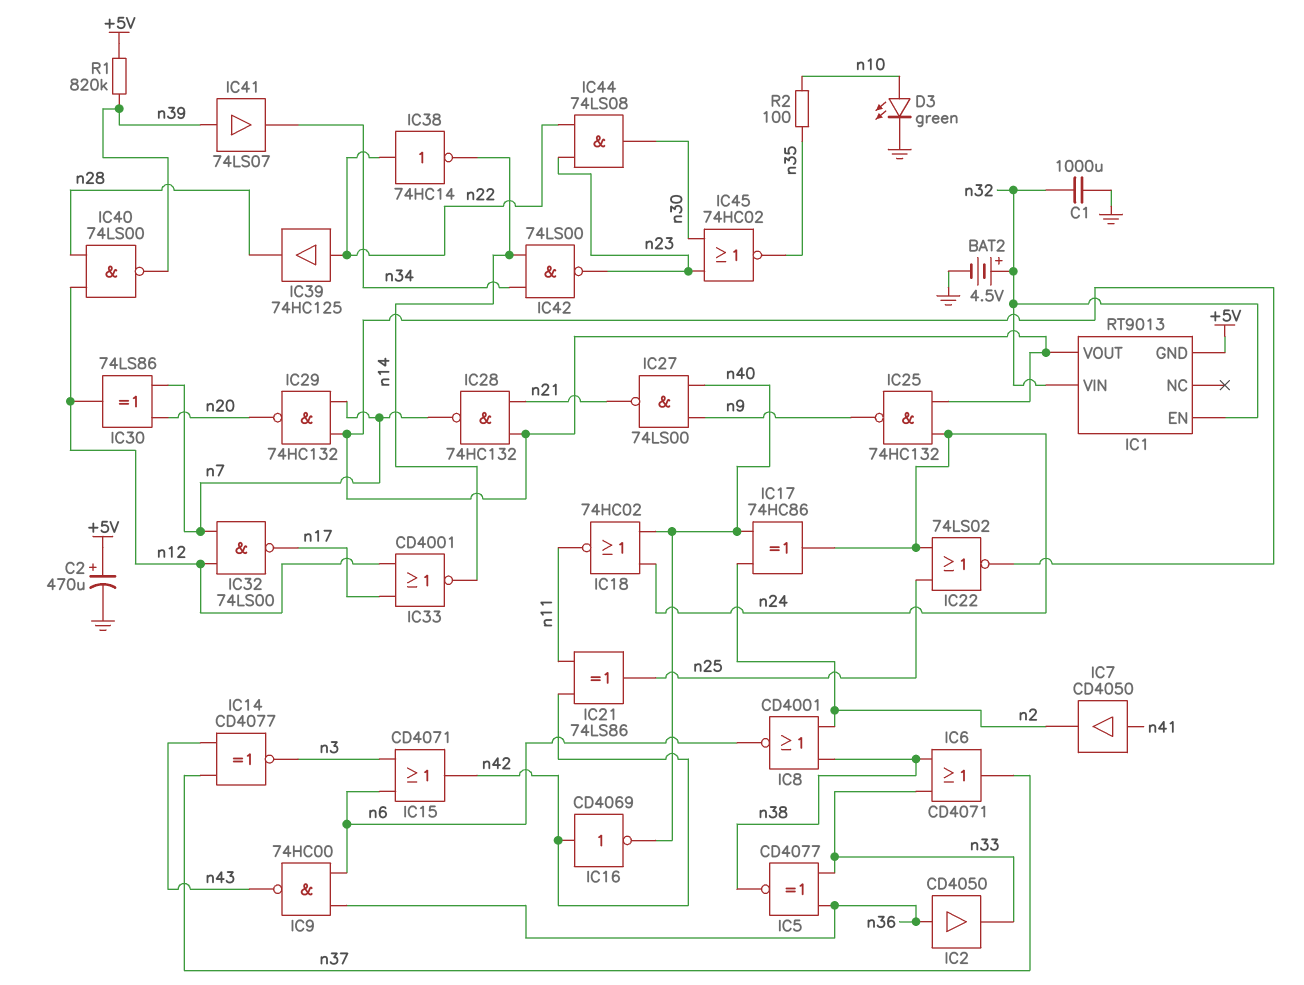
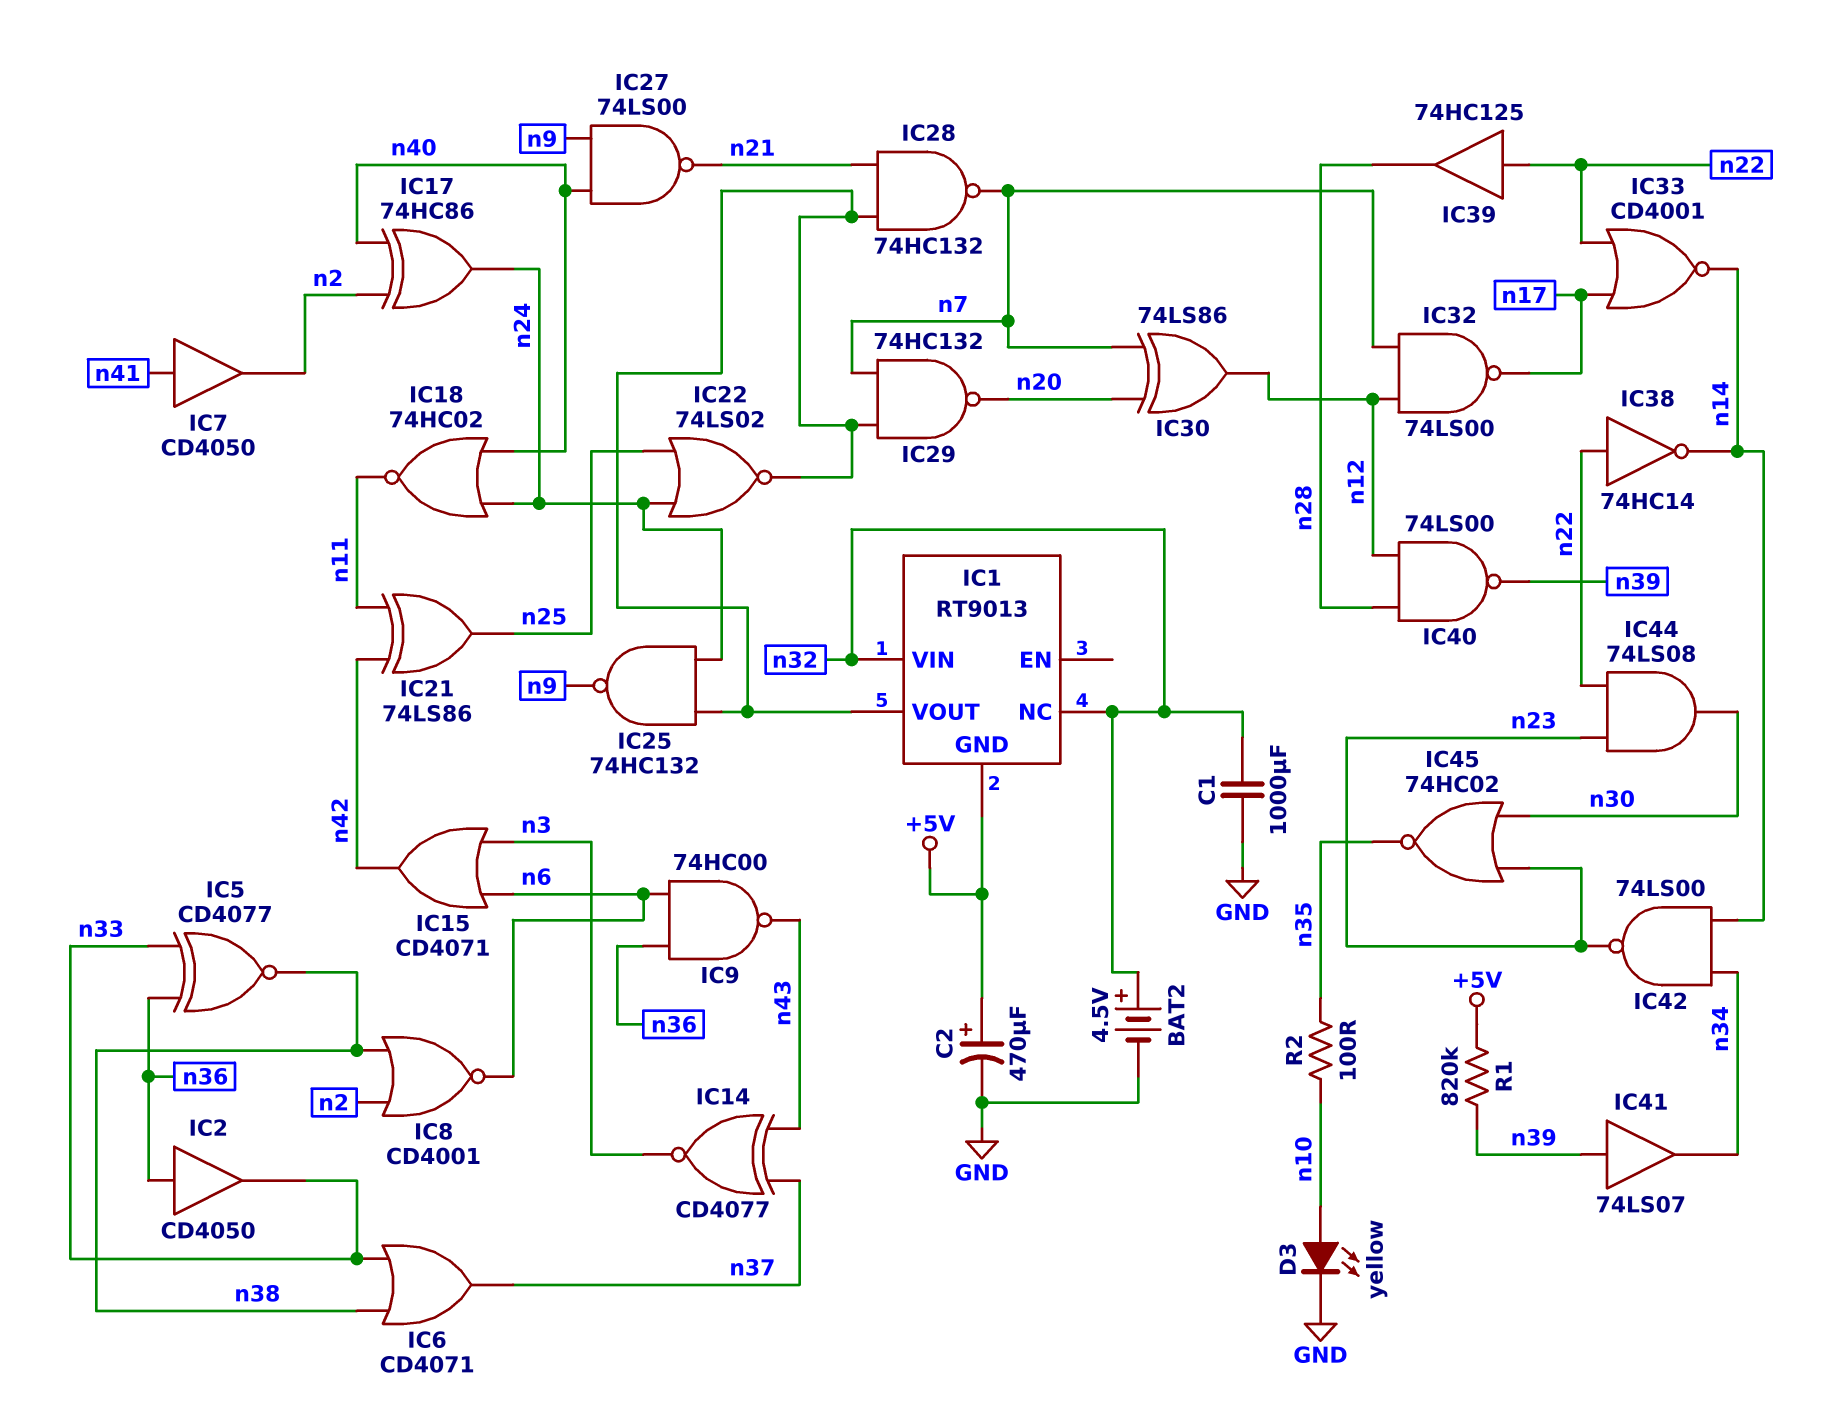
D3: LED green (A n10, K GND) -> LED yellow (A n10, K GND)
IC1 pin EN: n32 -> none
IC1 pin NC: none -> n32
IC16: NOT CD4069 (in n42, out n40) -> none
IC33: NOR CD4001 (in n12, in n17, out n14) -> NOR CD4001 (in n17, in n22, out n14)

